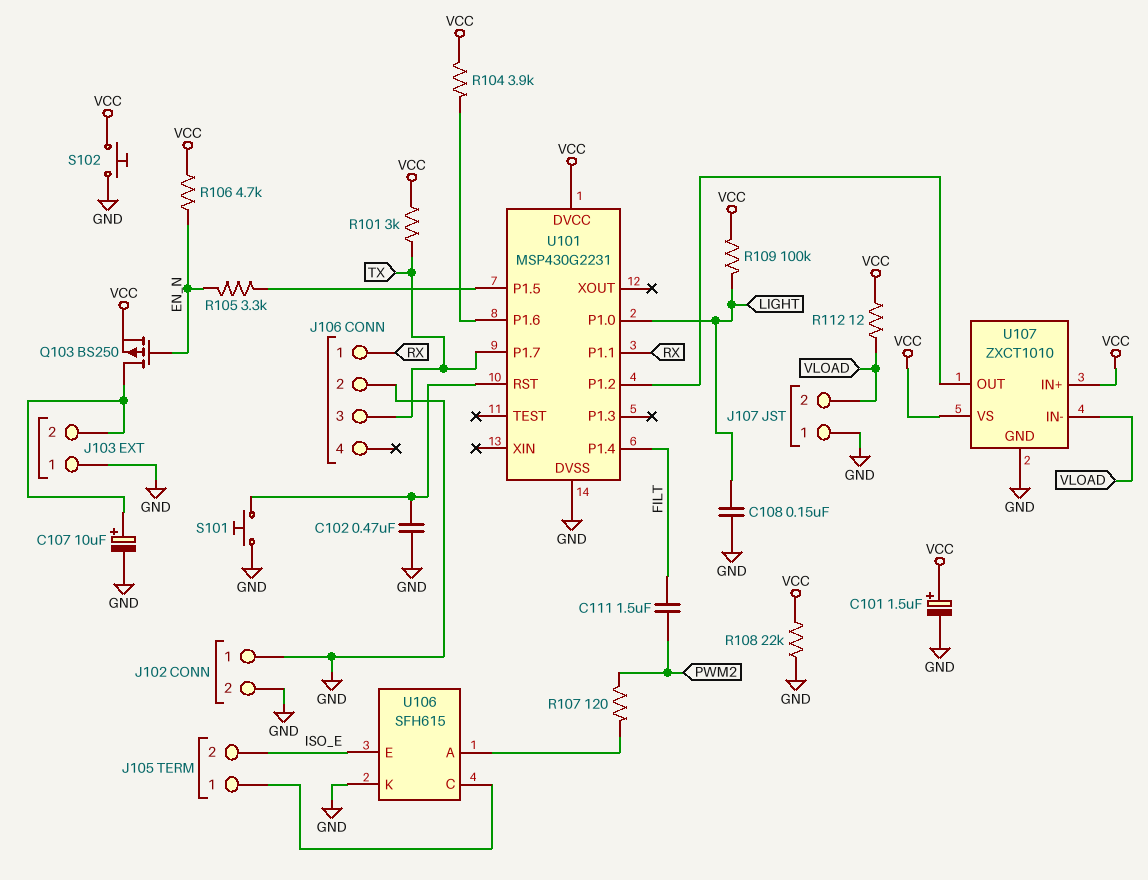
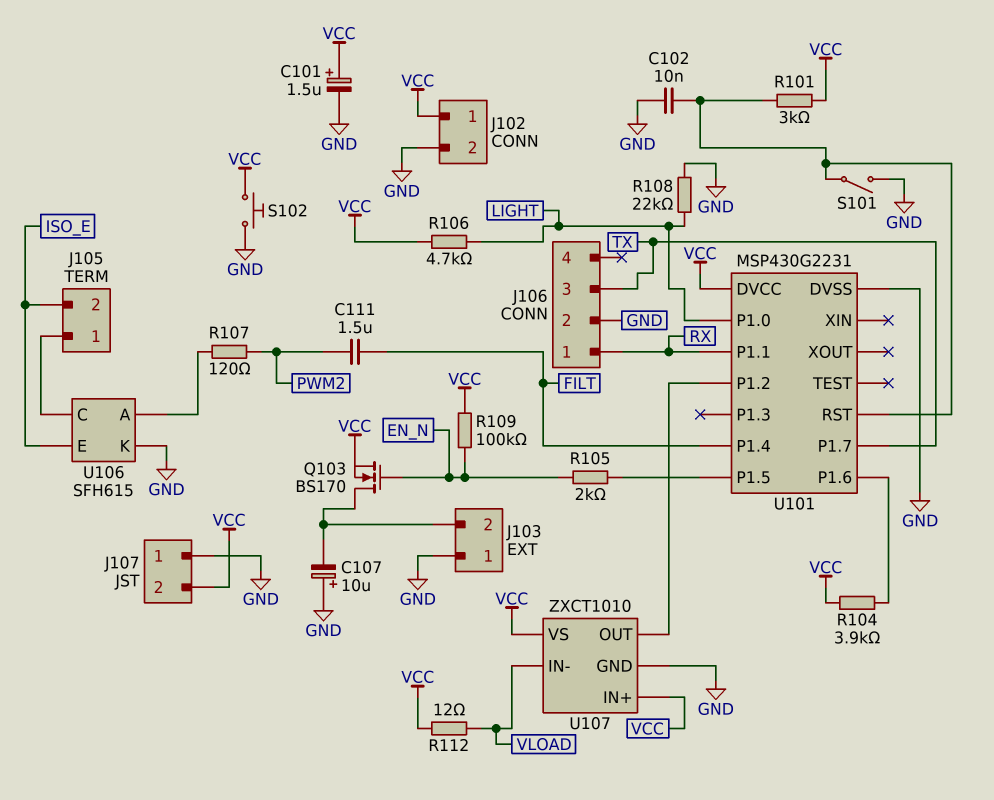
C102: 470nF (GND, U101/RST) -> 10nF (GND, U101/RST)
C107: 10uF (plus J103/2, minus GND) -> 10uF (plus GND, minus J103/2)
C108: 150nF (GND, LIGHT) -> none
J102 pin 1: GND -> VCC
J107 pin 2: VLOAD -> VCC
Q103: PMOS BS250 (G EN_N, D J103/2, S VCC) -> NMOS BS170 (G EN_N, D J103/2, S VCC)
R101: 3k (TX, VCC) -> 3k (U101/RST, VCC)
R105: 3.3k (EN_N, U101/P1.5) -> 2k (EN_N, U101/P1.5)
R106: 4.7k (EN_N, VCC) -> 4.7k (LIGHT, VCC)
R108: 22k (GND, VCC) -> 22k (GND, LIGHT)
R109: 100k (LIGHT, VCC) -> 100k (EN_N, VCC)
S101: button (GND, U101/RST) -> switch (GND, U101/RST)

